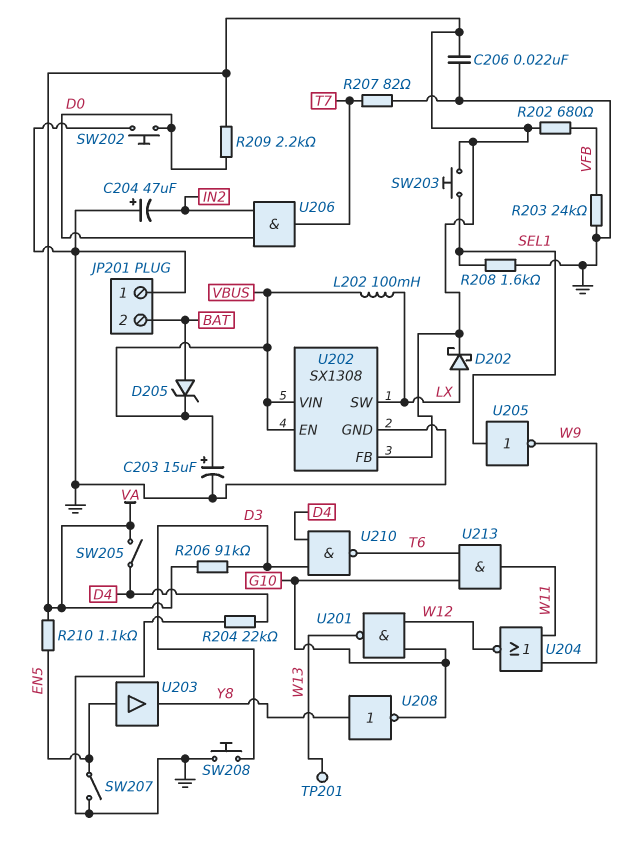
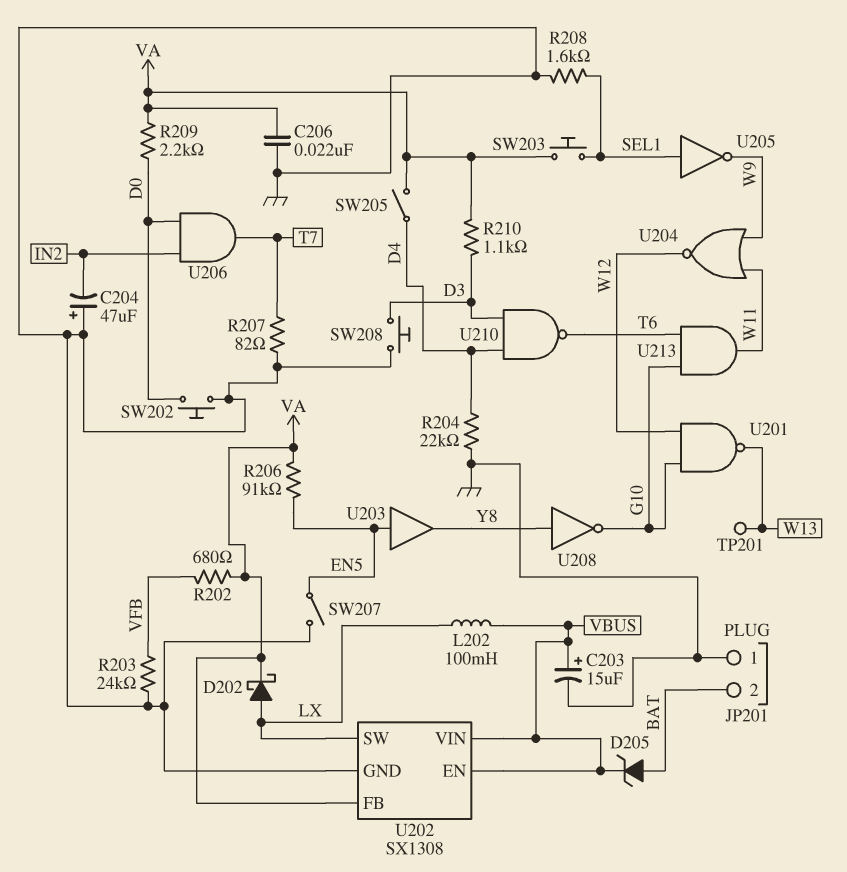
R206: 91k (D3, VA) -> 91k (EN5, VA)
R210: 1.1k (EN5, VA) -> 1.1k (D3, VA)

